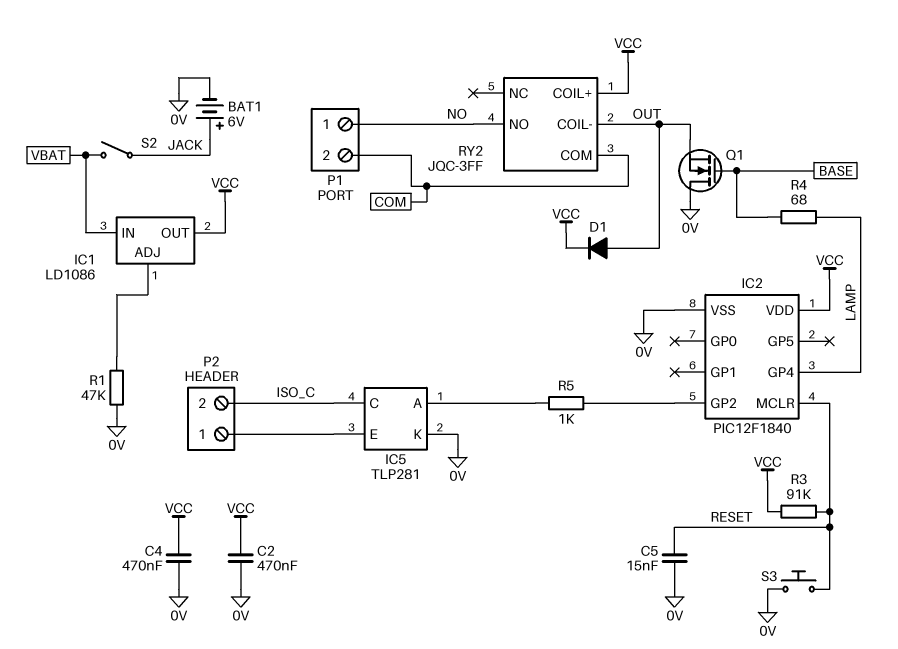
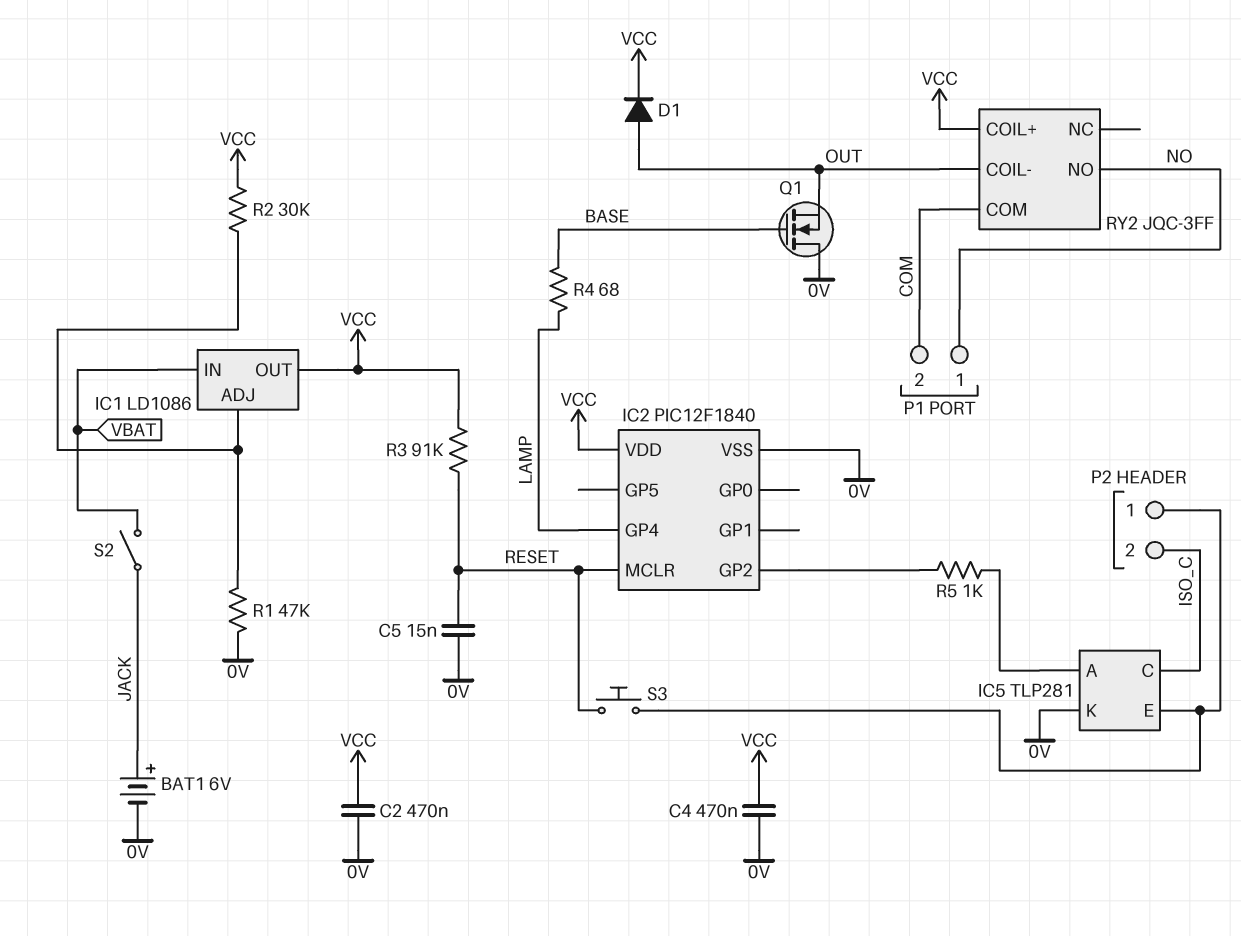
R2: none -> 30k (IC1/ADJ, VCC)
S3: button (0V, RESET) -> button (IC5/E, RESET)

